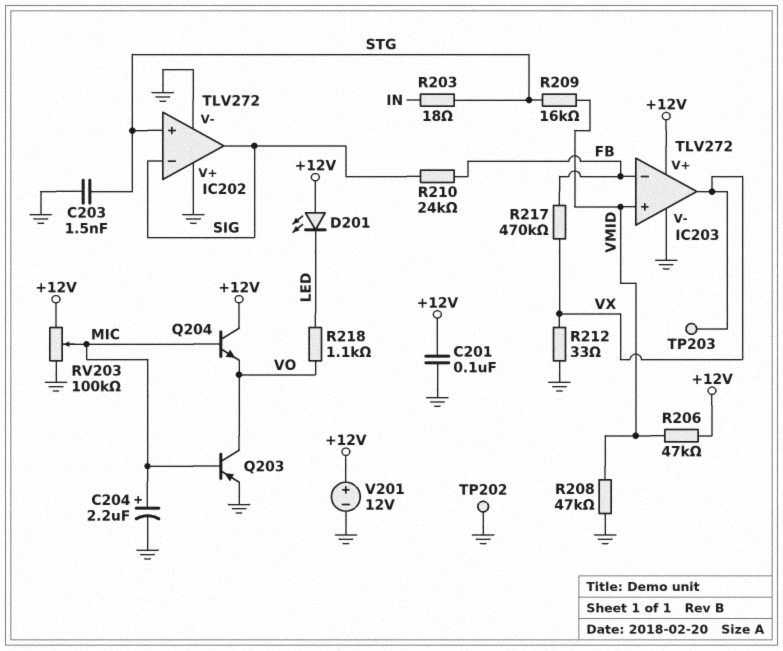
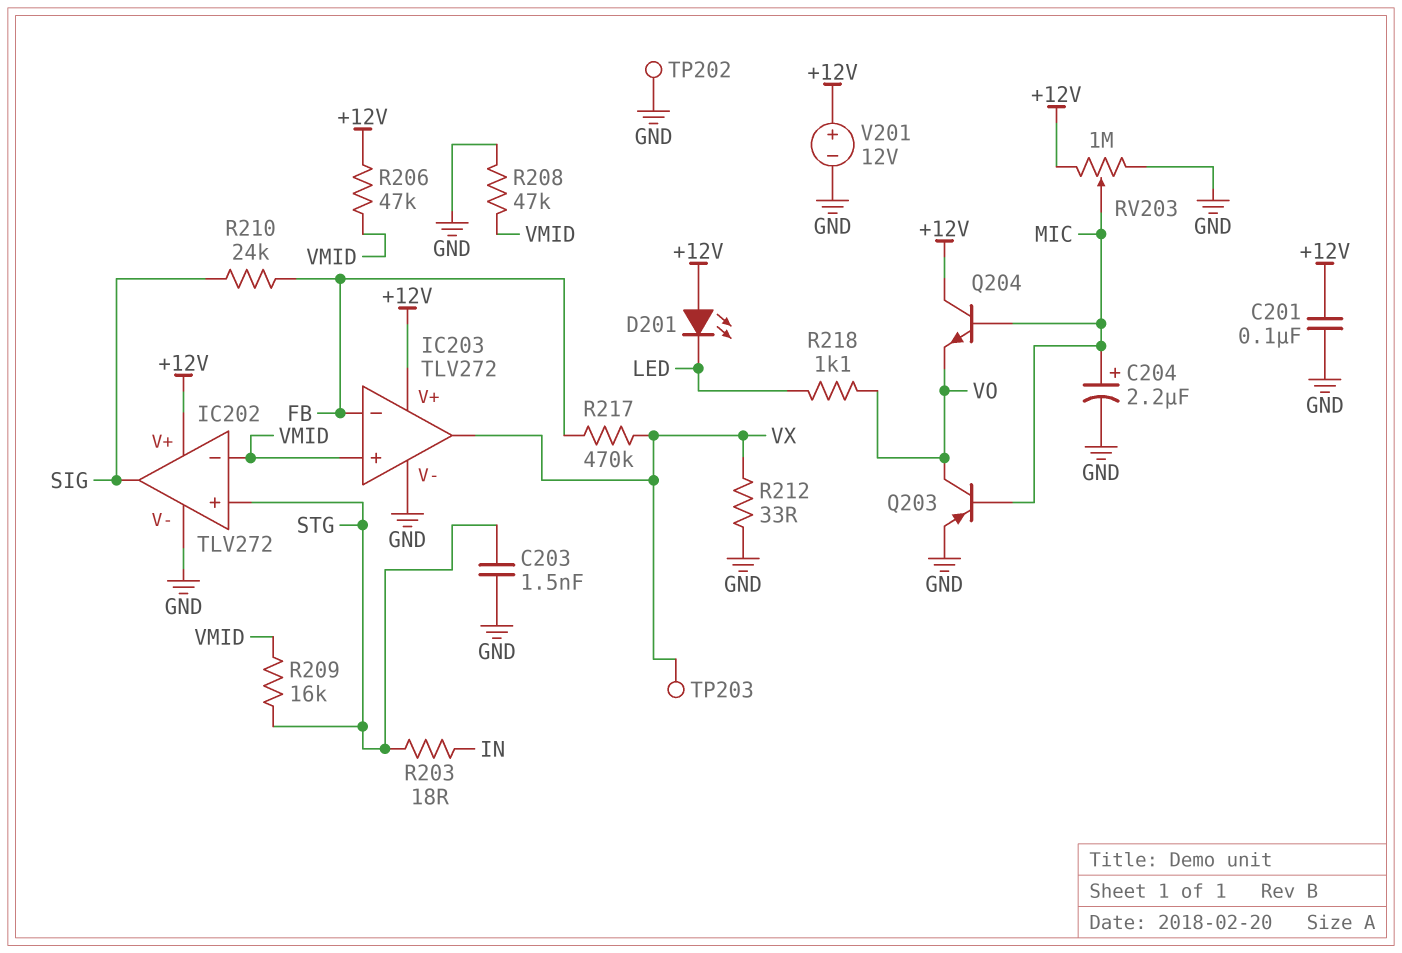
IC202 pin V+: GND -> +12V
IC202 pin in-: SIG -> VMID
RV203: 100k (+12V, GND, wiper MIC) -> 1M (+12V, GND, wiper MIC)

